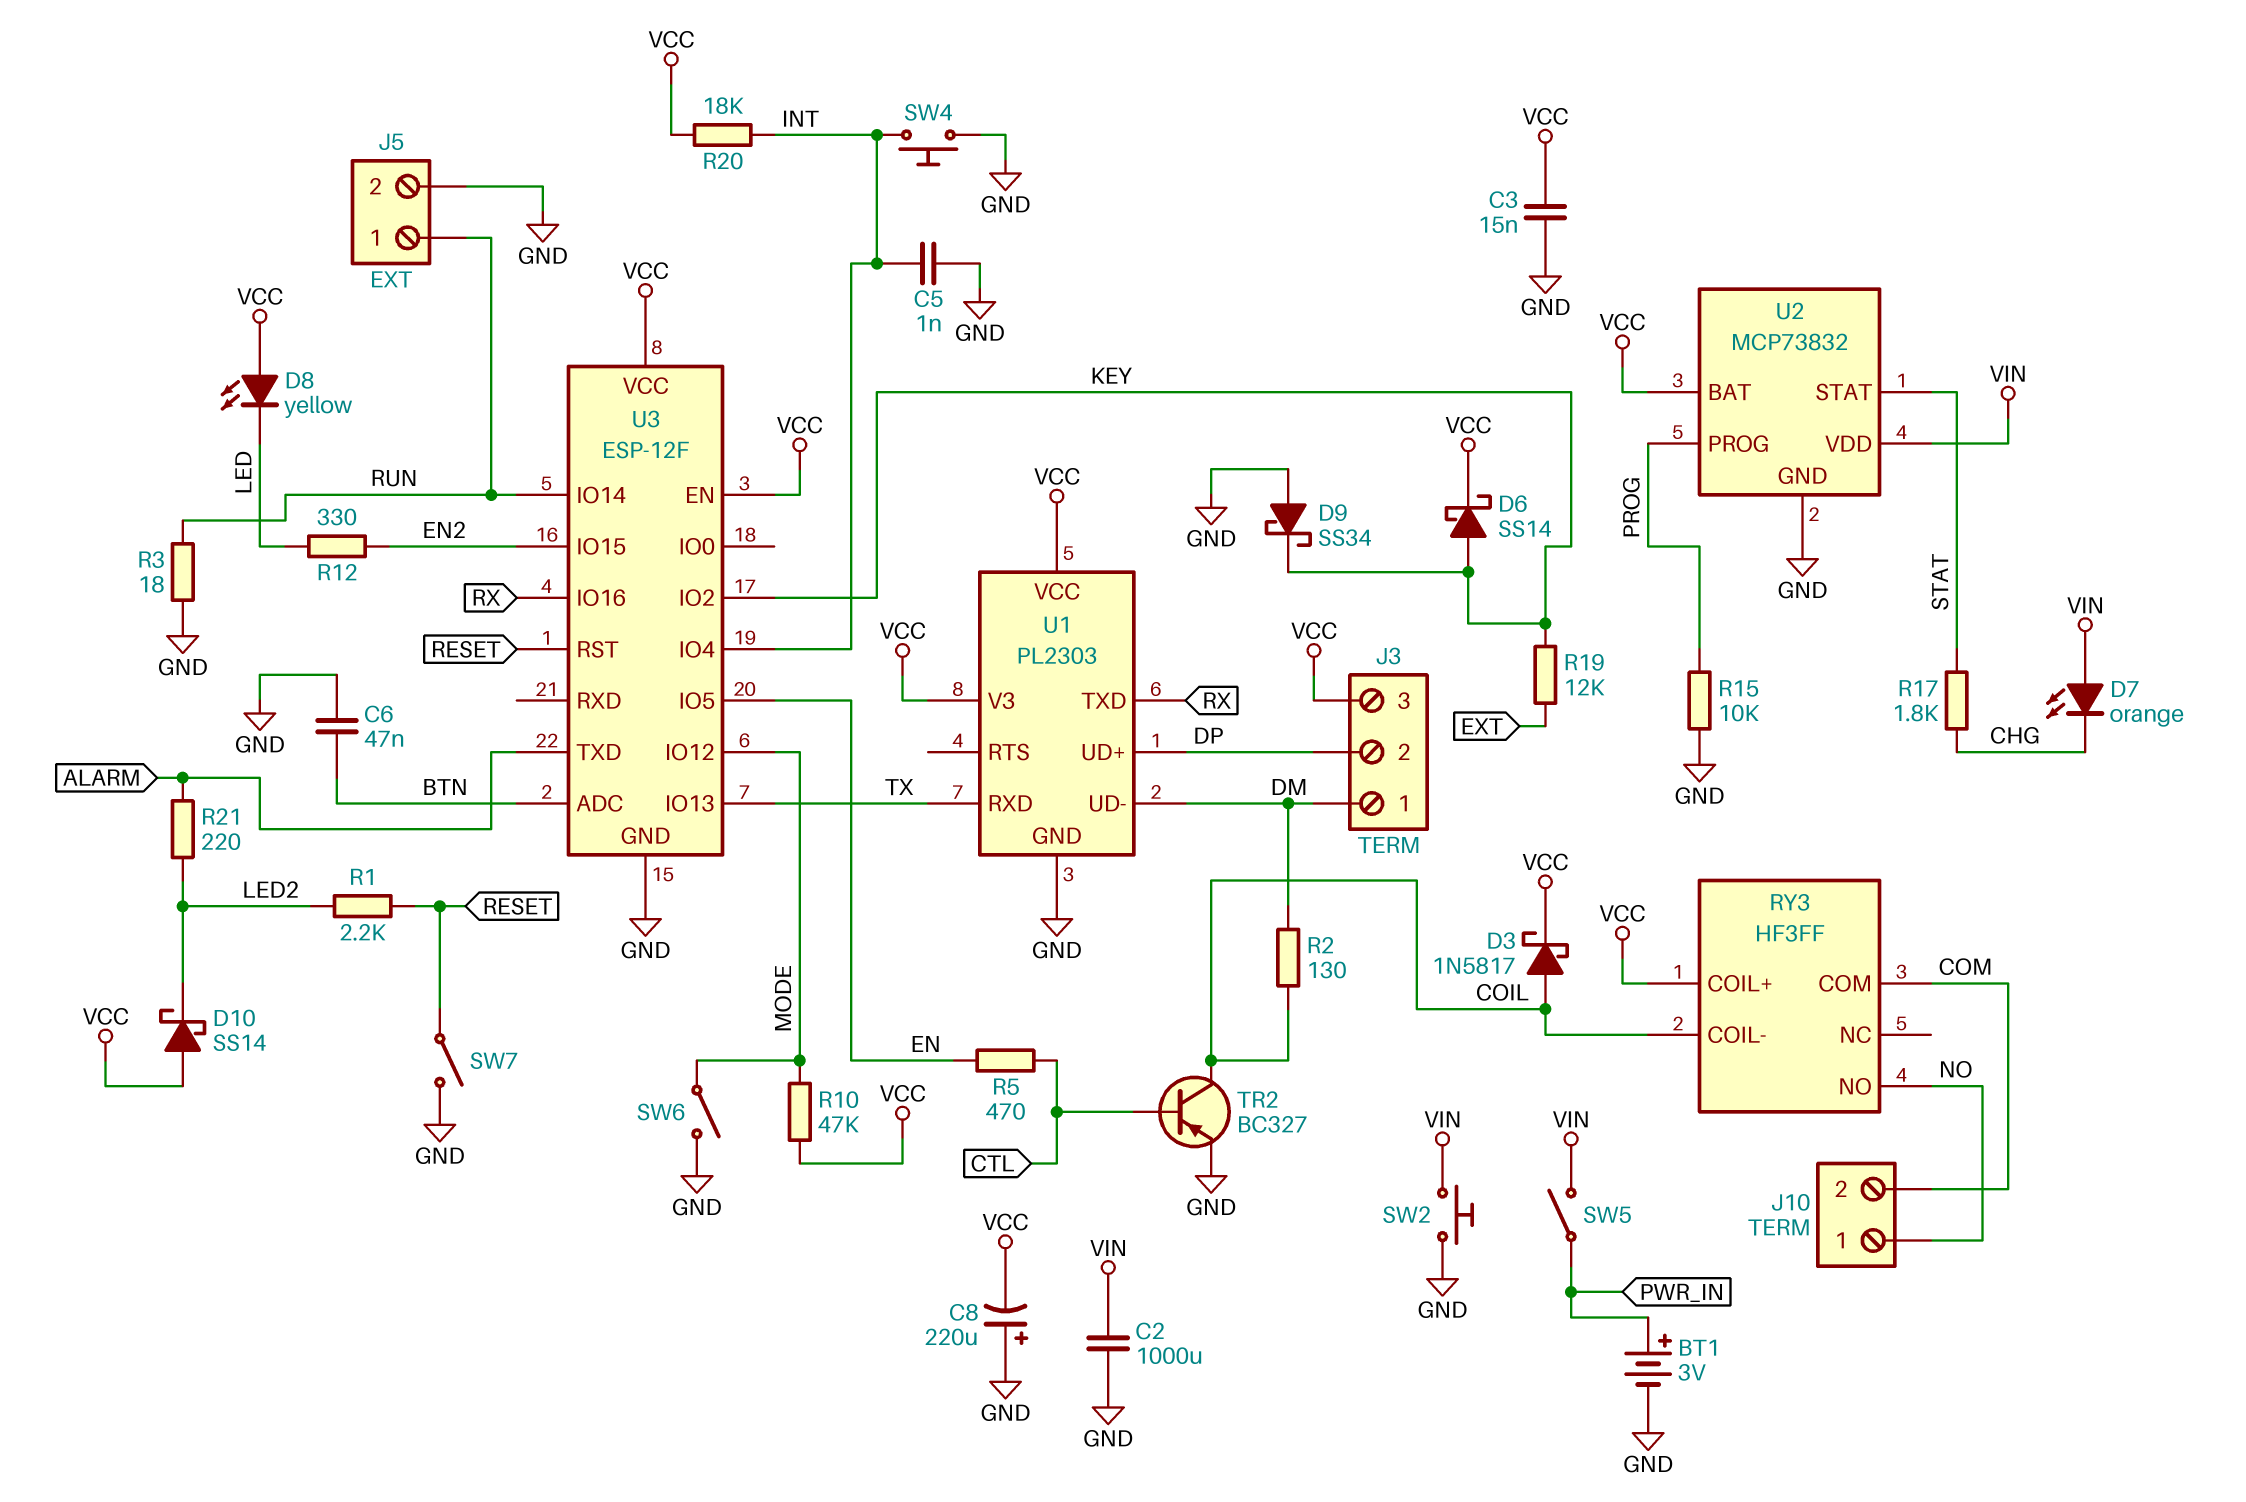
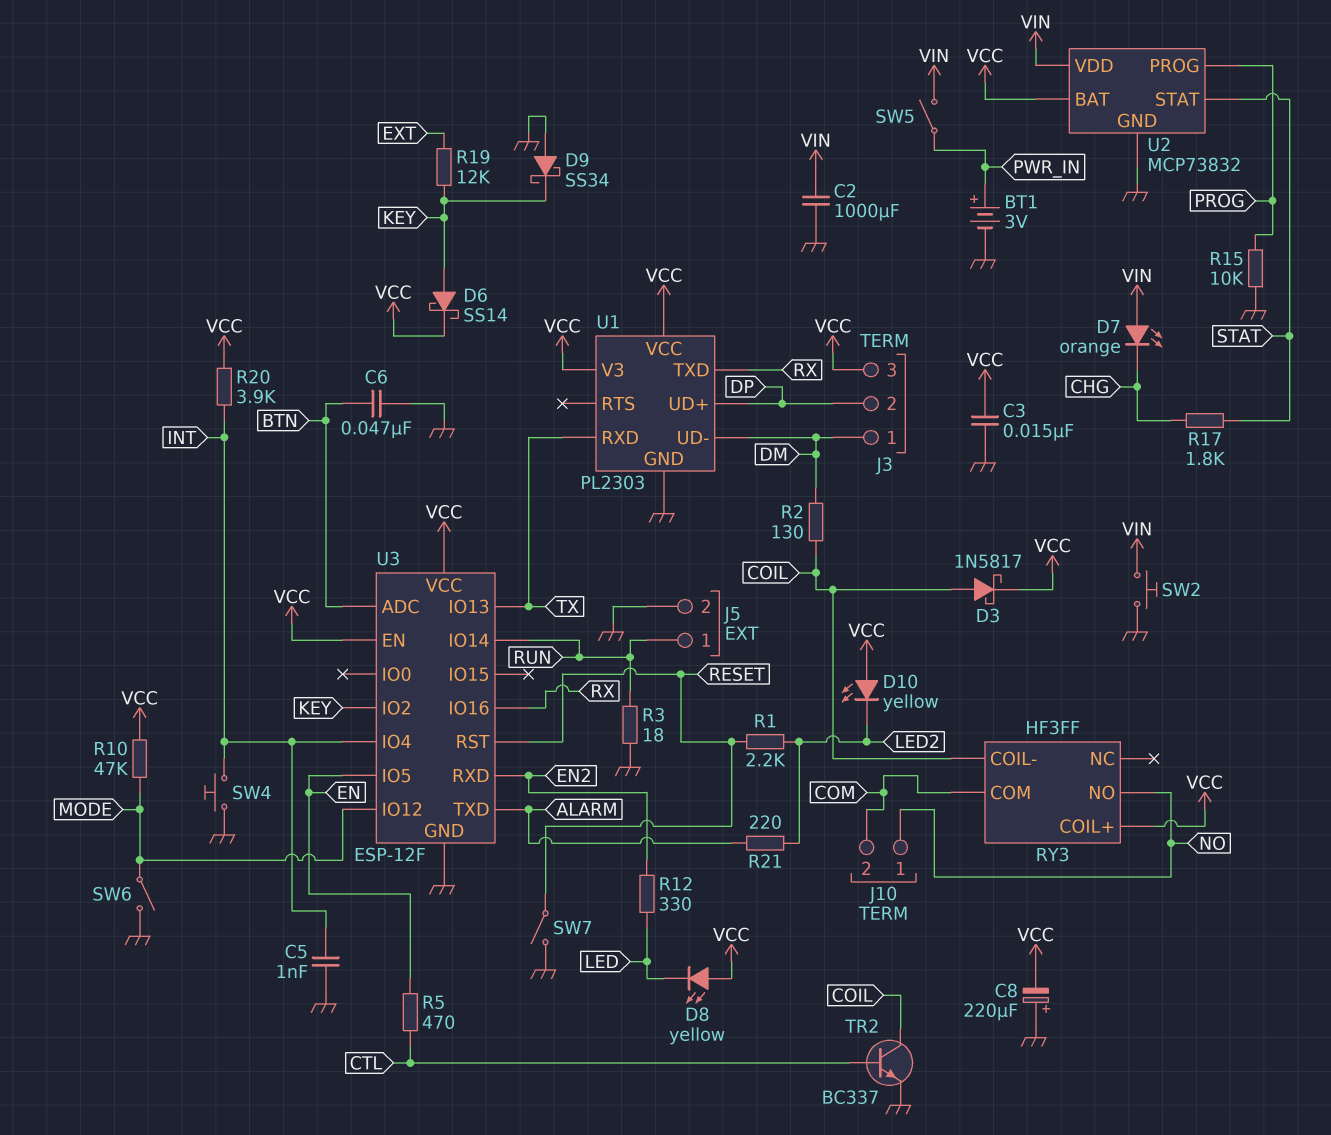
D10: schottky SS14 (A VCC, K LED2) -> LED yellow (A VCC, K LED2)
R20: 18k (INT, VCC) -> 3.9k (INT, VCC)
TR2: PNP BC327 (B CTL, C COIL, E GND) -> NPN BC337 (B CTL, C COIL, E GND)
U3 pin IO15: EN2 -> none
U3 pin RXD: none -> EN2

